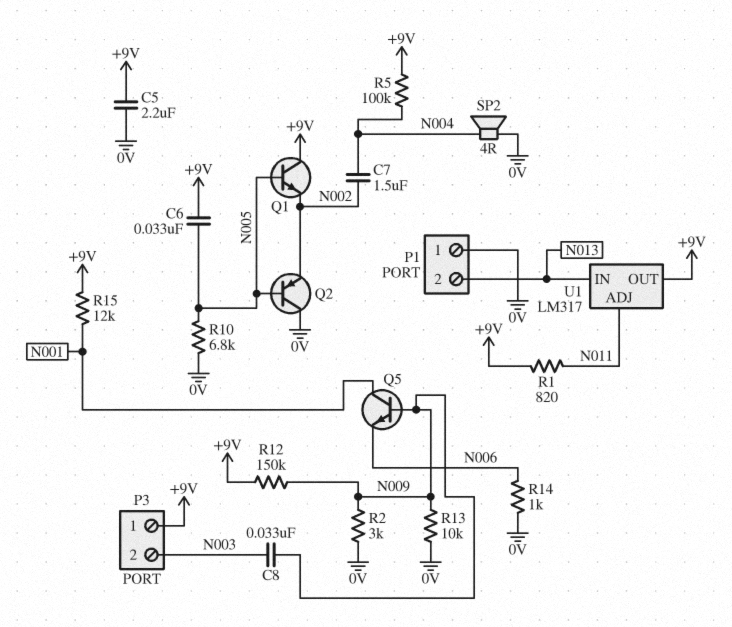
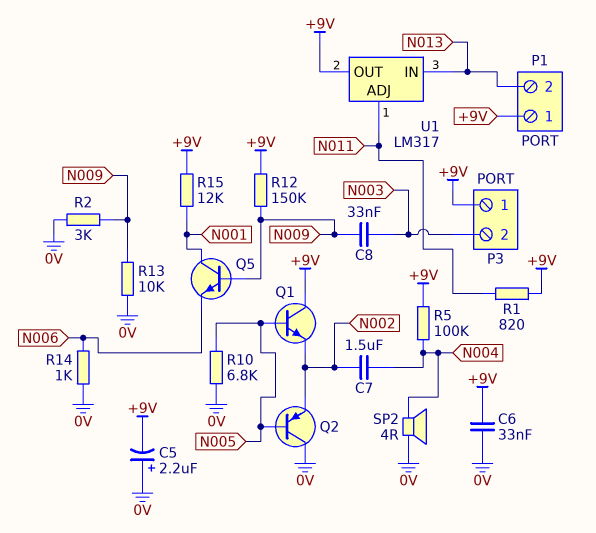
C5: 2.2uF (+9V, 0V) -> 2.2uF (plus 0V, minus +9V)
C6: 33nF (+9V, N005) -> 33nF (+9V, 0V)
P1 pin 1: 0V -> +9V

